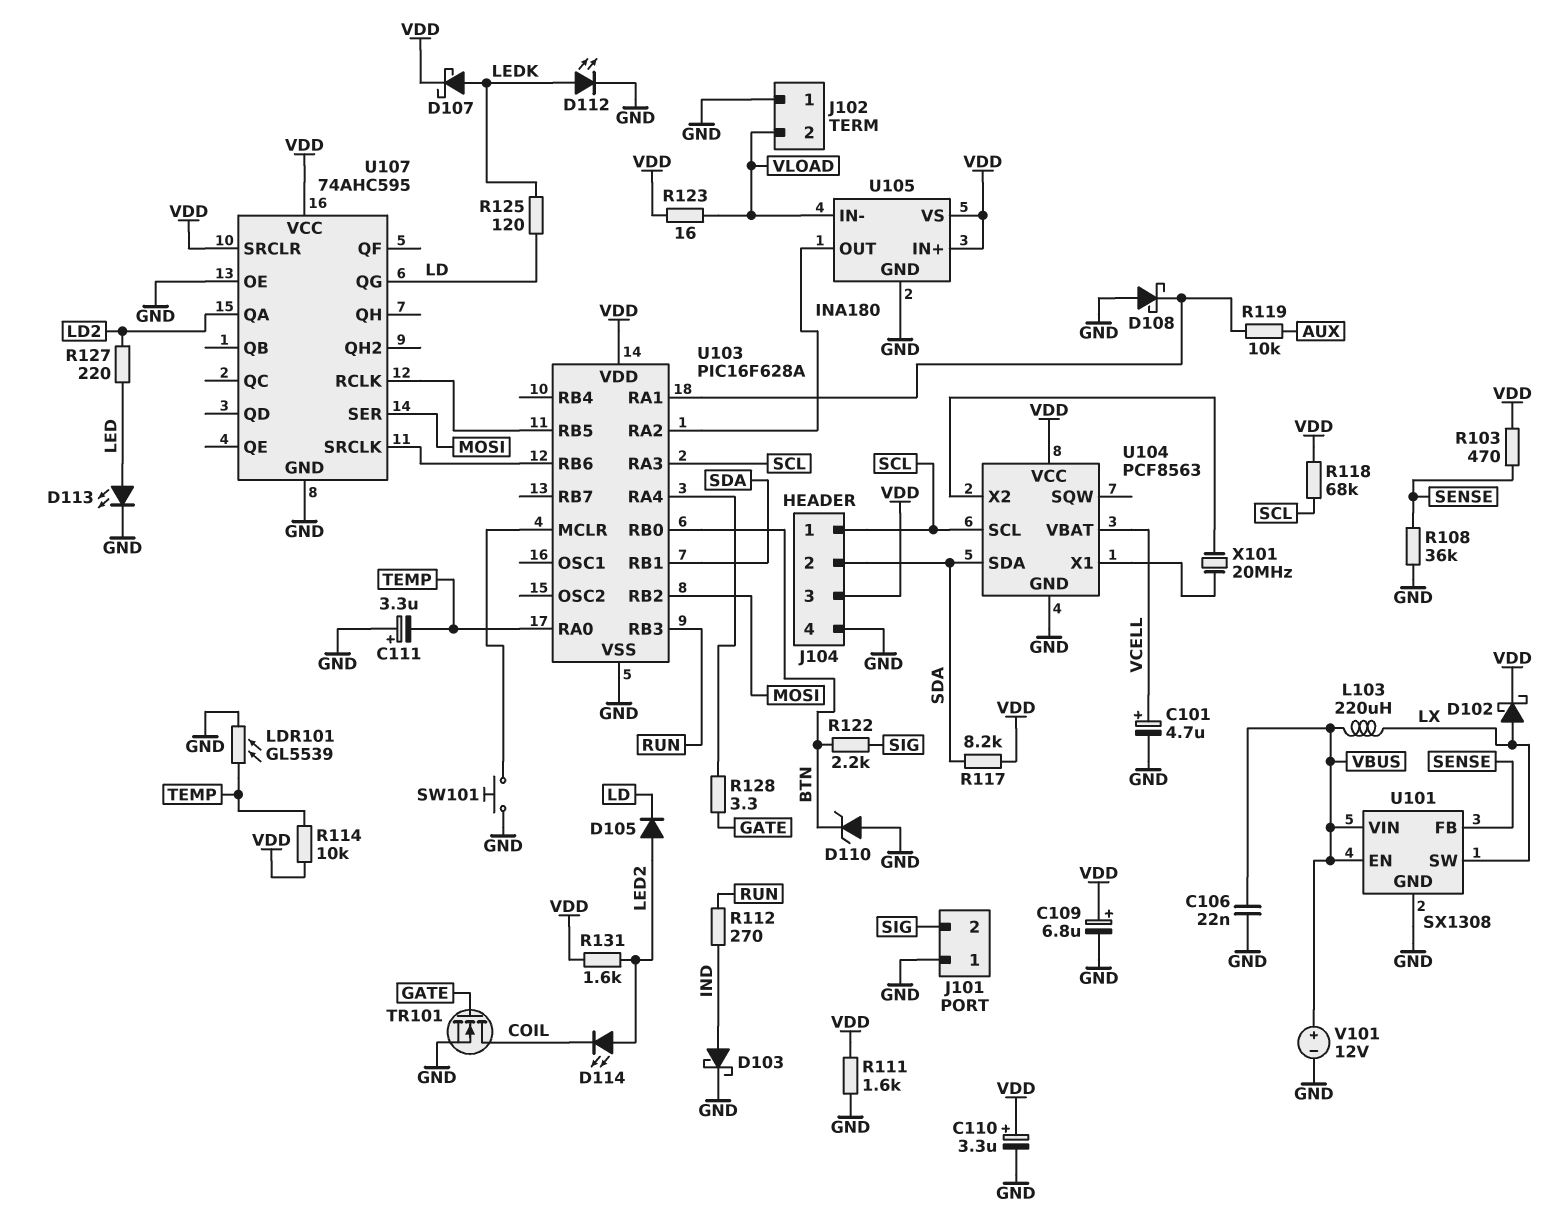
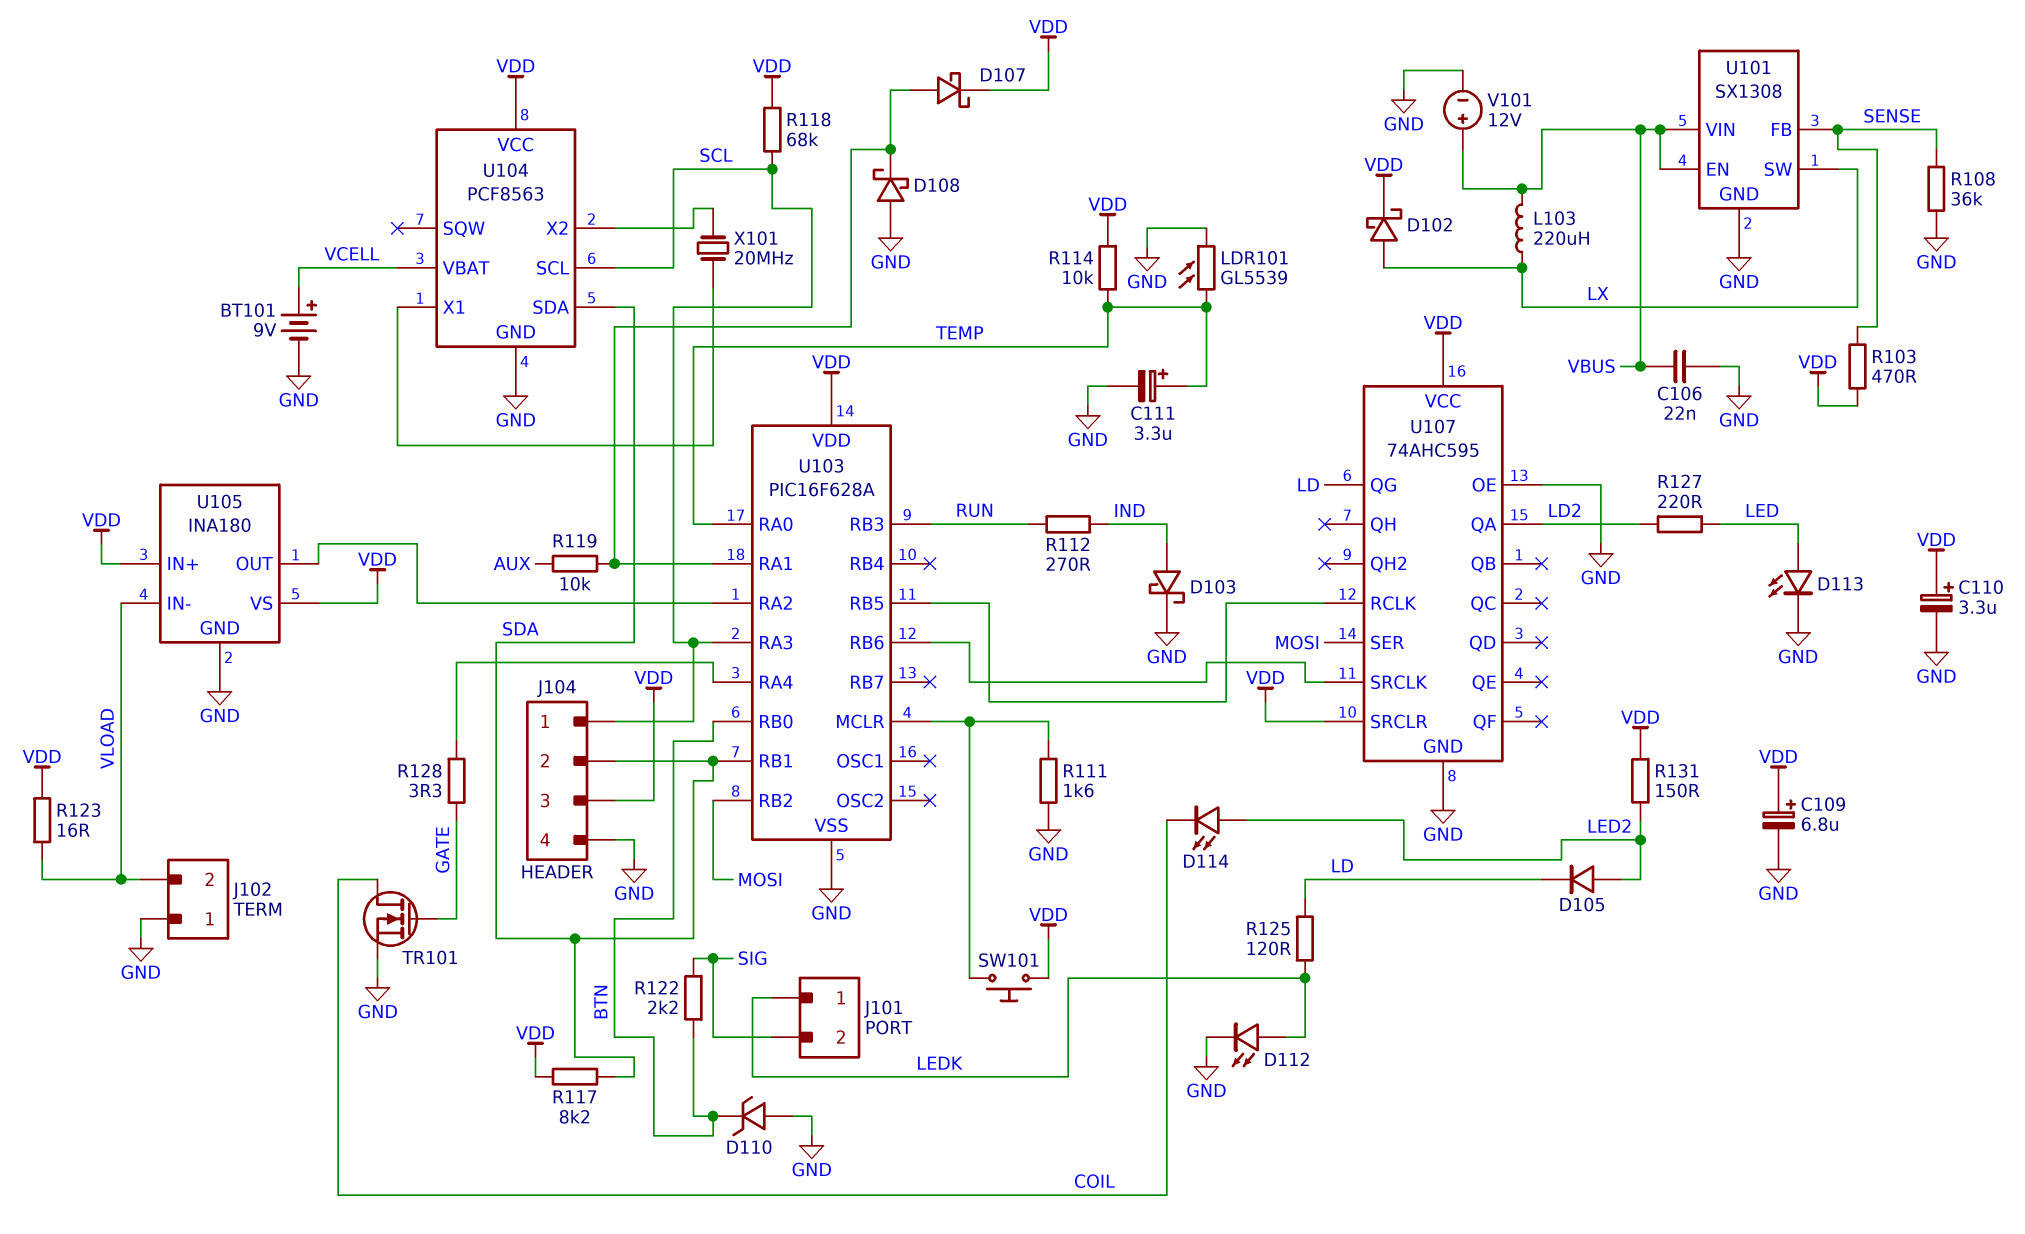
BT101: none -> 9V (plus VCELL, minus GND)
C101: 4.7uF (plus VCELL, minus GND) -> none
C111: 3.3uF (plus GND, minus TEMP) -> 3.3uF (plus TEMP, minus GND)
D107: schottky (A LEDK, K VDD) -> schottky (A U103/RA1, K VDD)
J101 pin 1: GND -> LEDK
R111: 1.6k (GND, VDD) -> 1.6k (GND, U103/MCLR)
R131: 1.6k (LED2, VDD) -> 150 (LED2, VDD)
SW101: button (GND, U103/MCLR) -> button (U103/MCLR, VDD)

